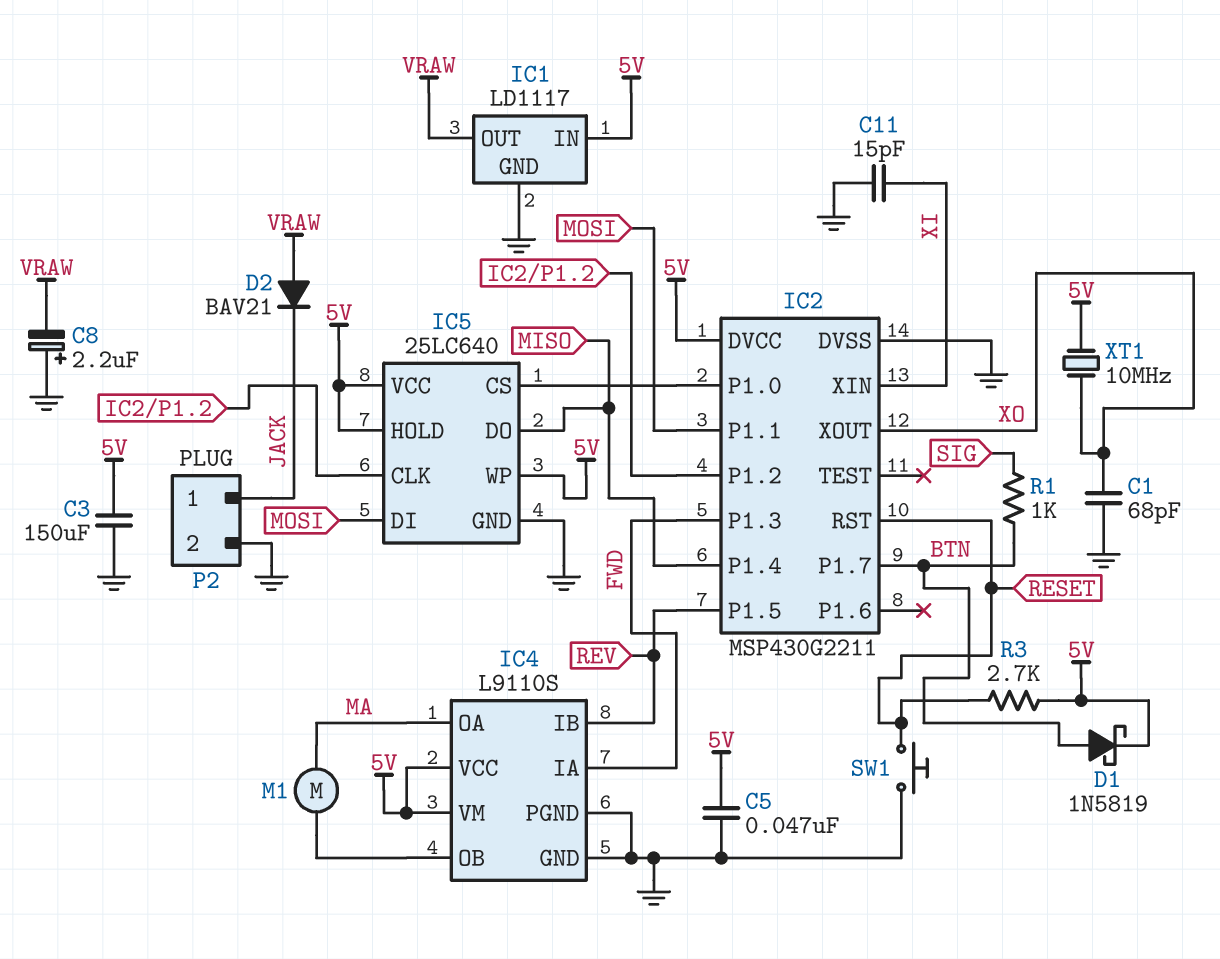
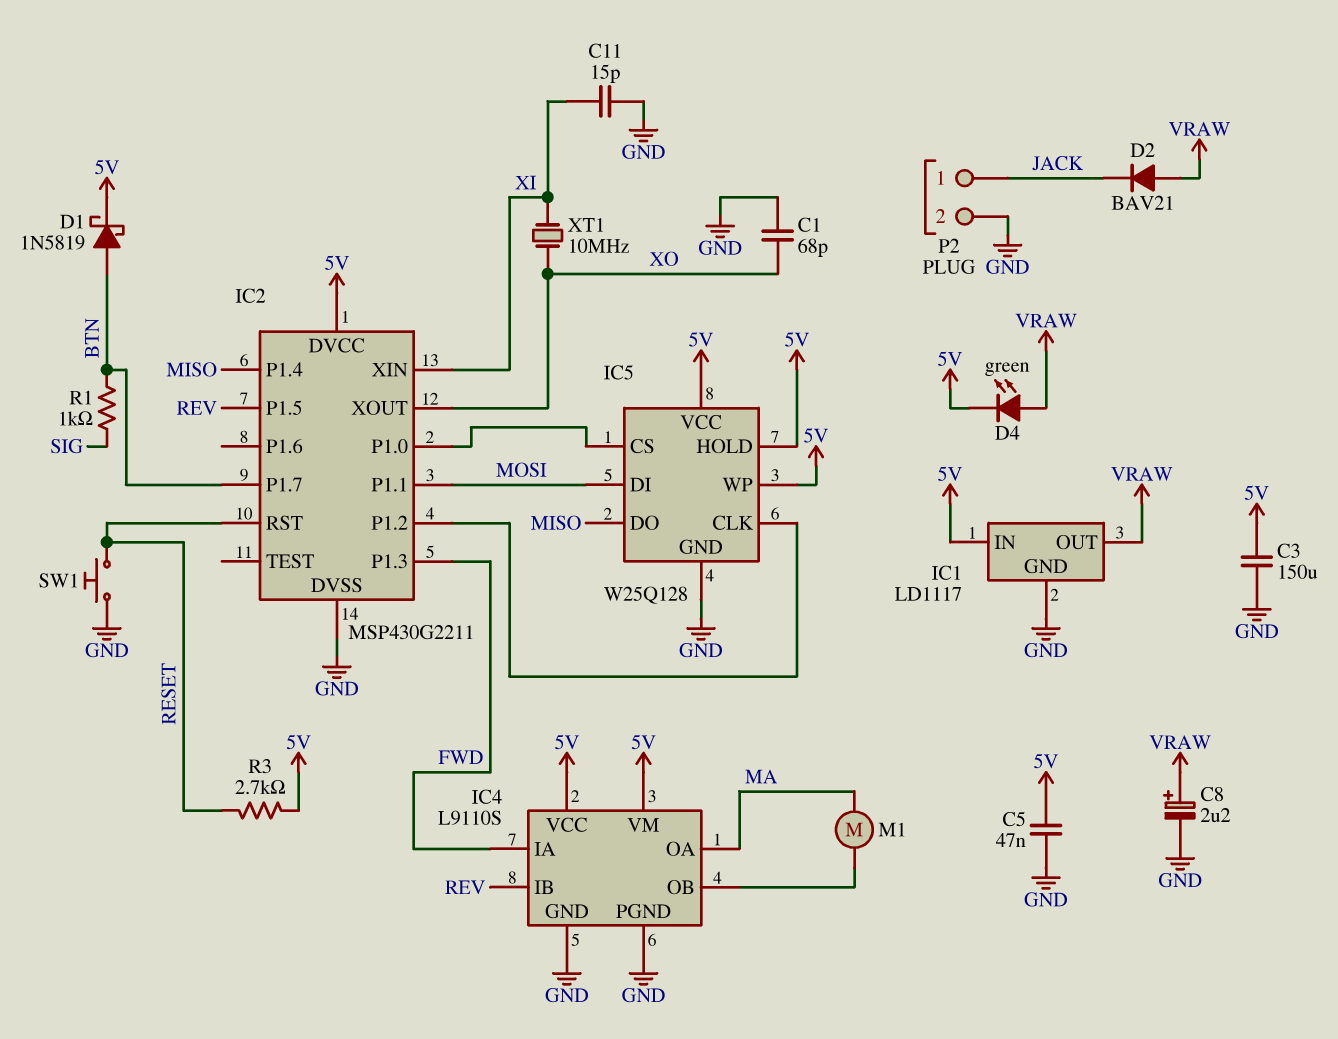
C8: 2.2uF (plus GND, minus VRAW) -> 2.2uF (plus VRAW, minus GND)
D4: none -> LED green (A VRAW, K 5V)
IC5: 25LC640 -> W25Q128
XT1: 10MHz (5V, XO) -> 10MHz (XI, XO)

